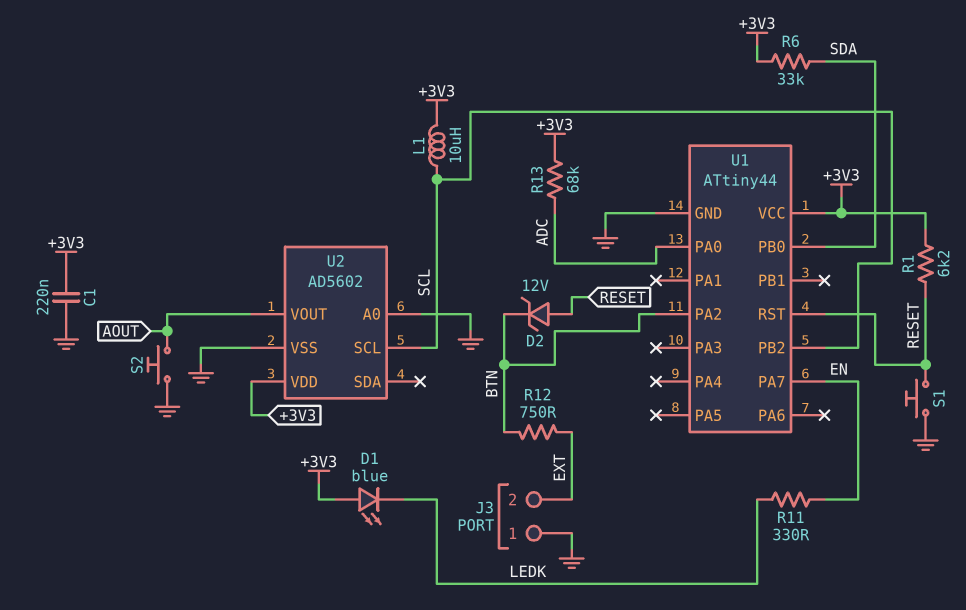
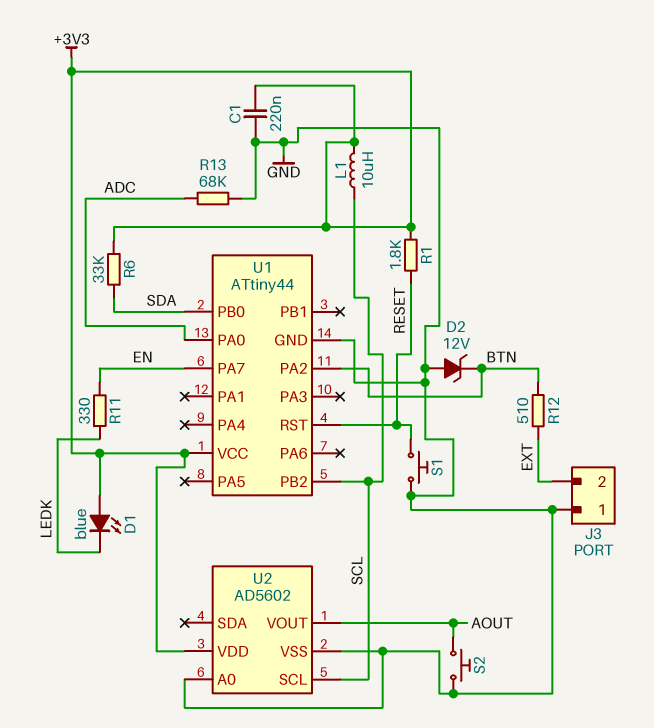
D2: zener 12V (A RESET, K BTN) -> zener 12V (A GND, K BTN)
R1: 6.2k (+3V3, RESET) -> 1.8k (+3V3, RESET)
R12: 750 (BTN, EXT) -> 510 (BTN, EXT)
R13: 68k (+3V3, ADC) -> 68k (ADC, GND)

